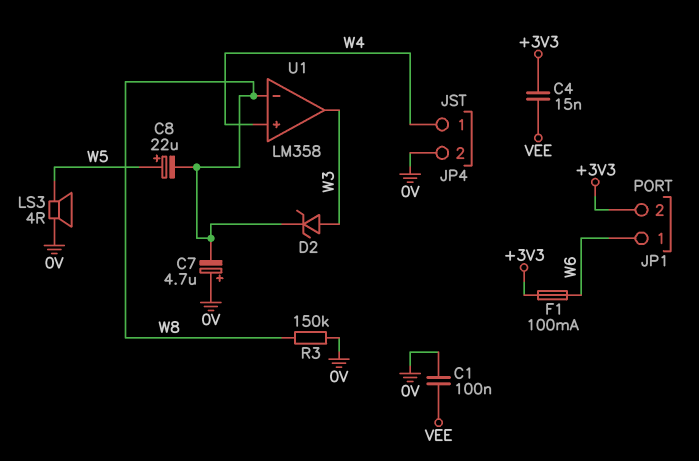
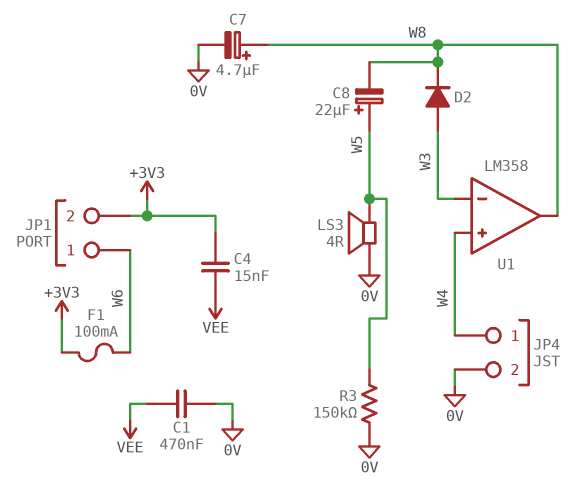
C1: 100nF (0V, VEE) -> 470nF (0V, VEE)
C7: 4.7uF (plus 0V, minus W8) -> 4.7uF (plus W8, minus 0V)
D2: zener (A W3, K W8) -> diode (A W3, K W8)
R3: 150k (0V, W8) -> 150k (0V, W5)
U1 pin in-: W8 -> W3
U1 pin out: W3 -> W8

